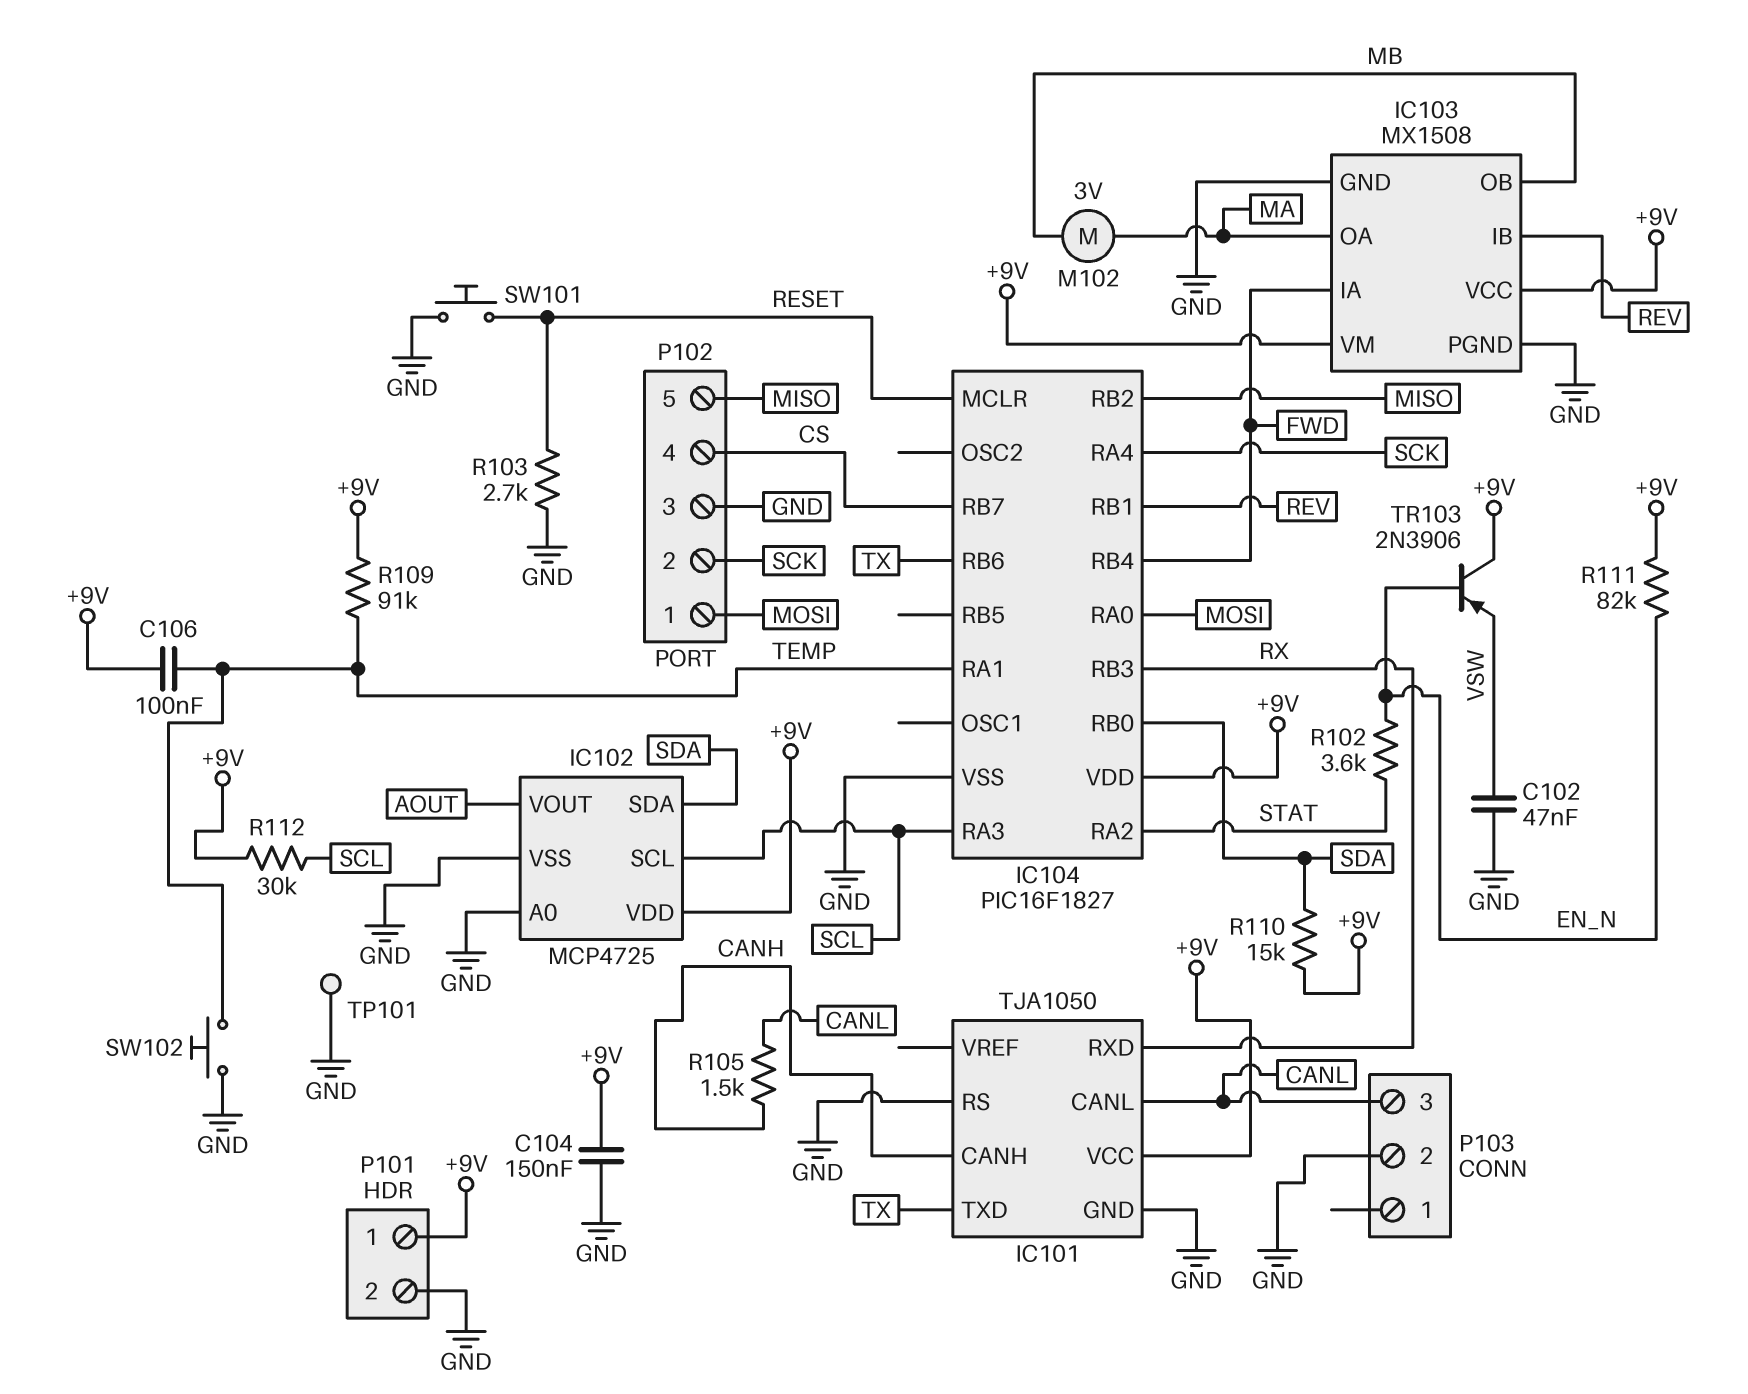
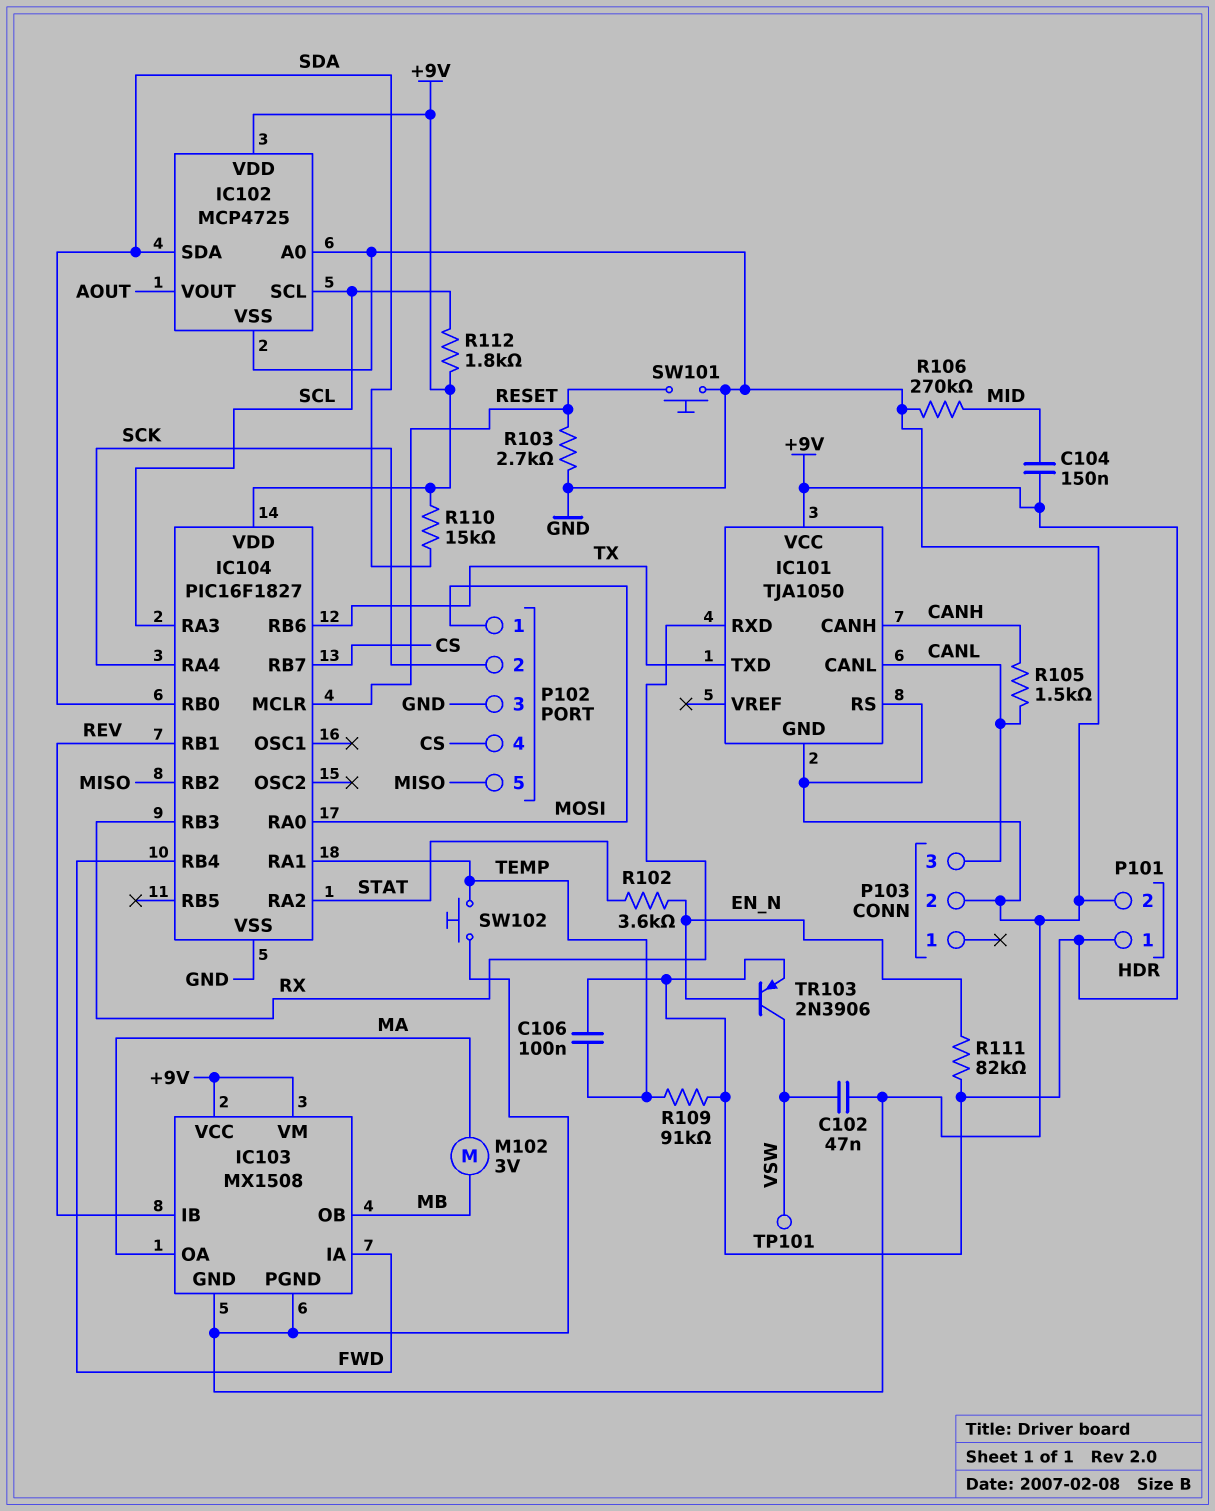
C104: 150nF (+9V, GND) -> 150nF (+9V, MID)
R106: none -> 270k (GND, MID)
R112: 30k (+9V, SCL) -> 1.8k (+9V, SCL)
TP101: test point (GND) -> test point (VSW)
TR103: PNP 2N3906 (B EN_N, C +9V, E VSW) -> PNP 2N3906 (B EN_N, C VSW, E +9V)

